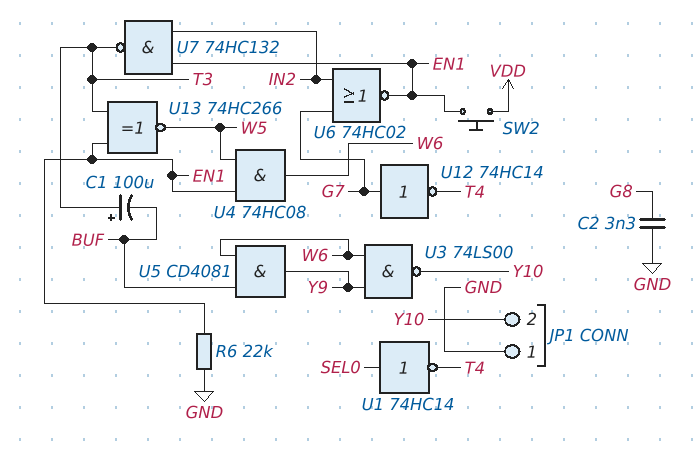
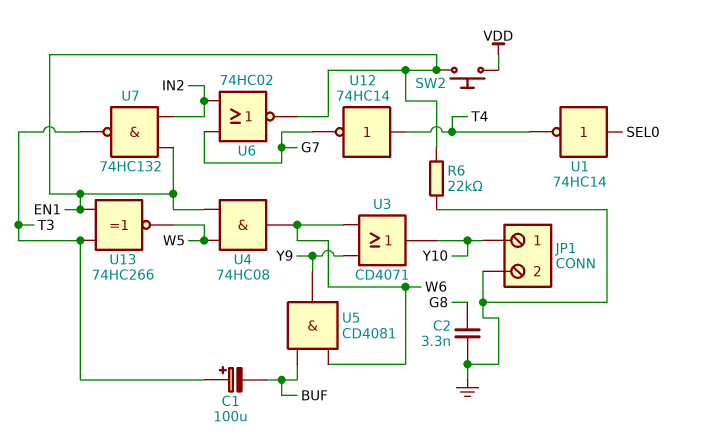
JP1 pin 1: GND -> Y10
JP1 pin 2: Y10 -> GND
U3: NAND 74LS00 (in W6, in Y9, out Y10) -> OR CD4071 (in W6, in Y9, out Y10)
U12: NOT 74HC14 (in G7, out T4) -> NOT 74HC14 (in T4, out G7)

